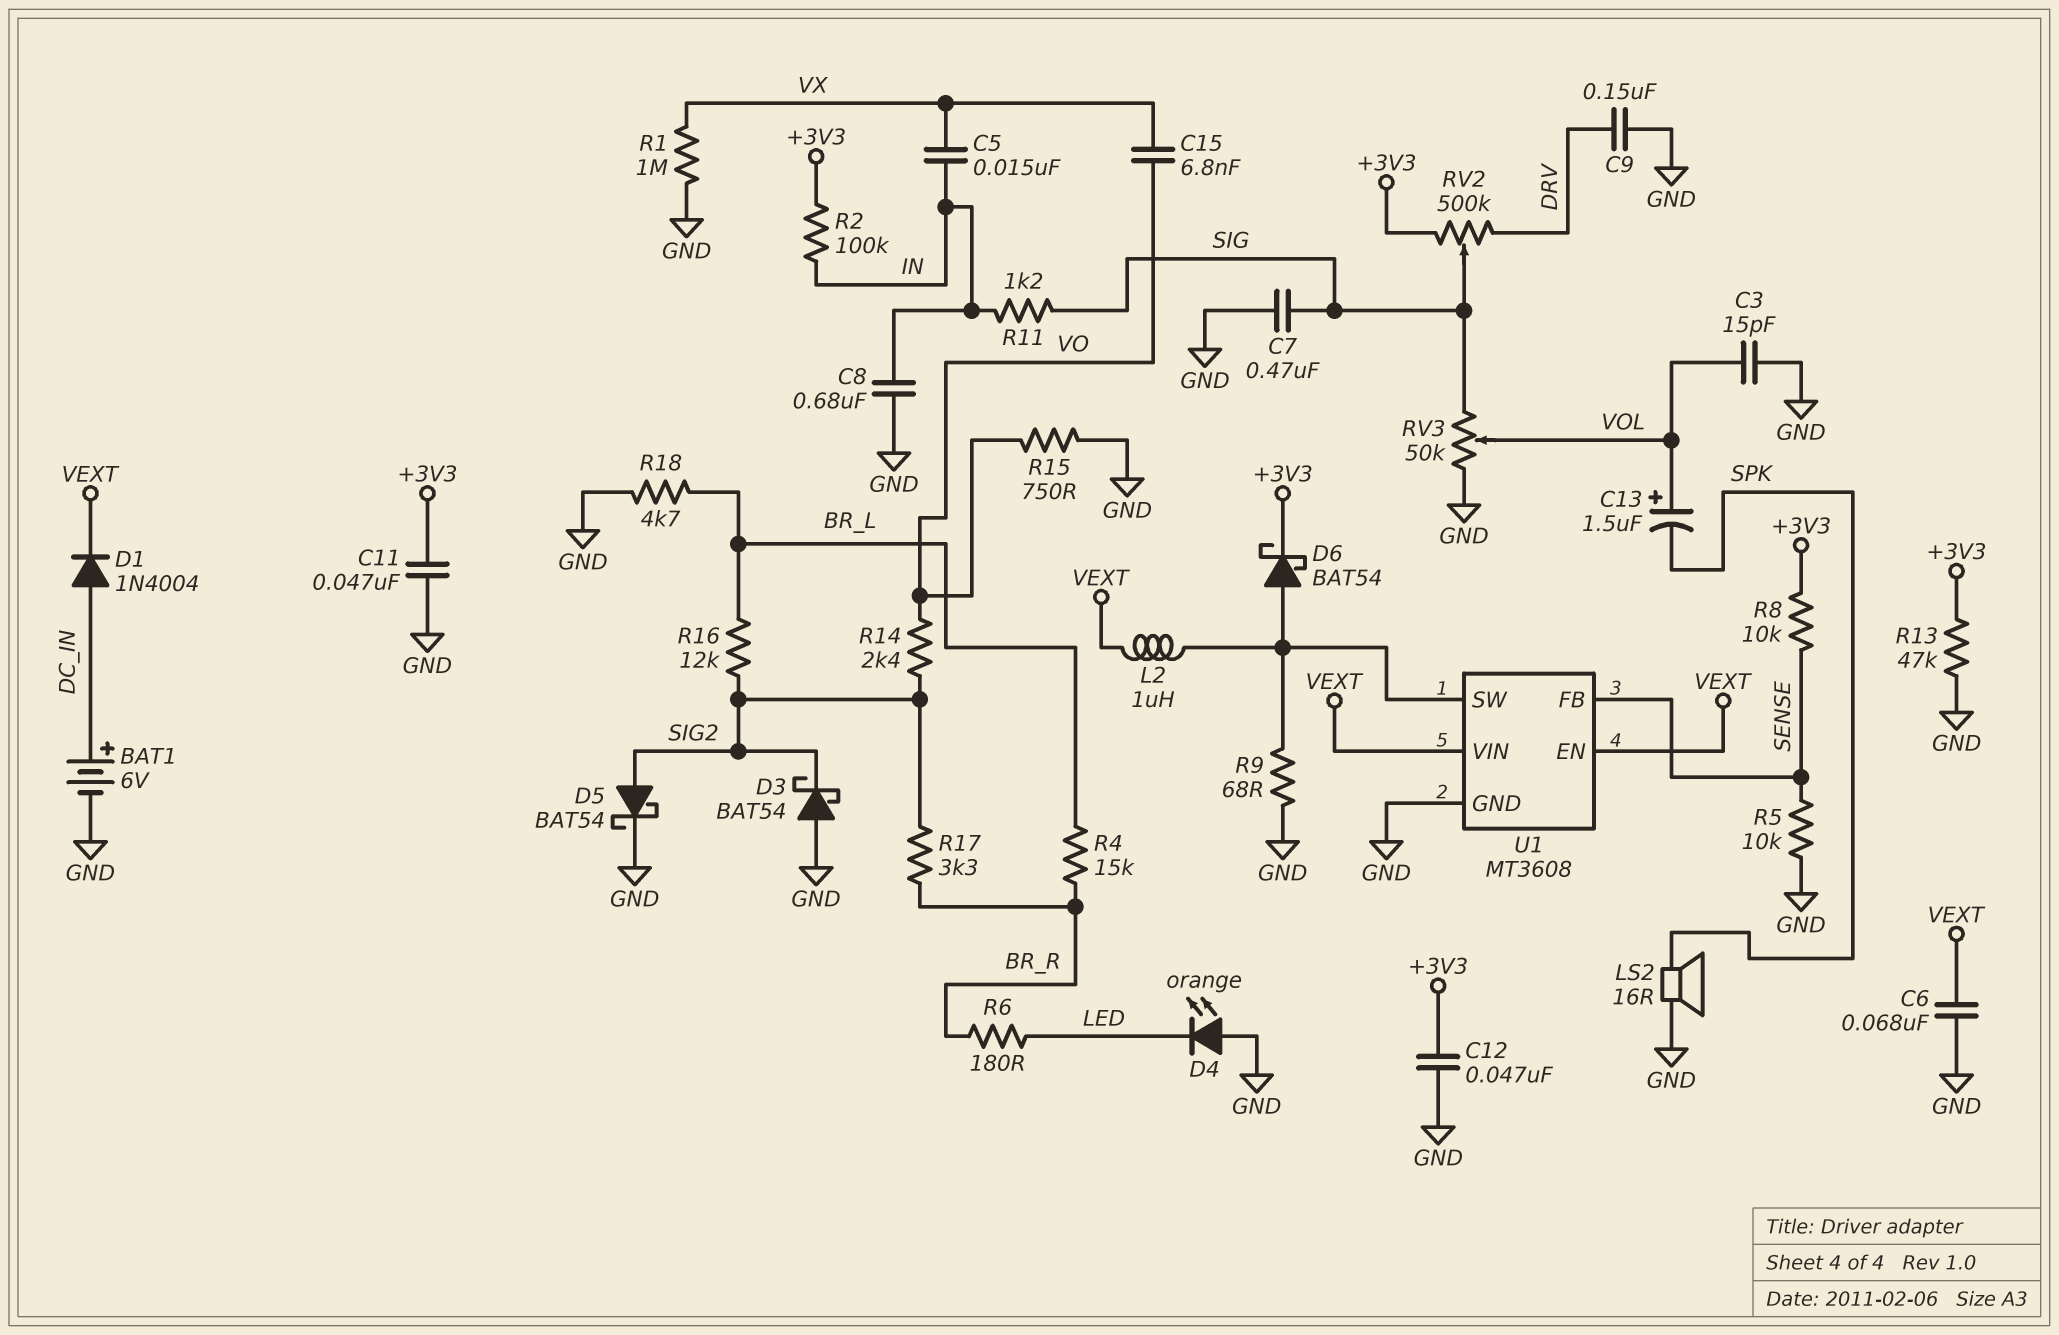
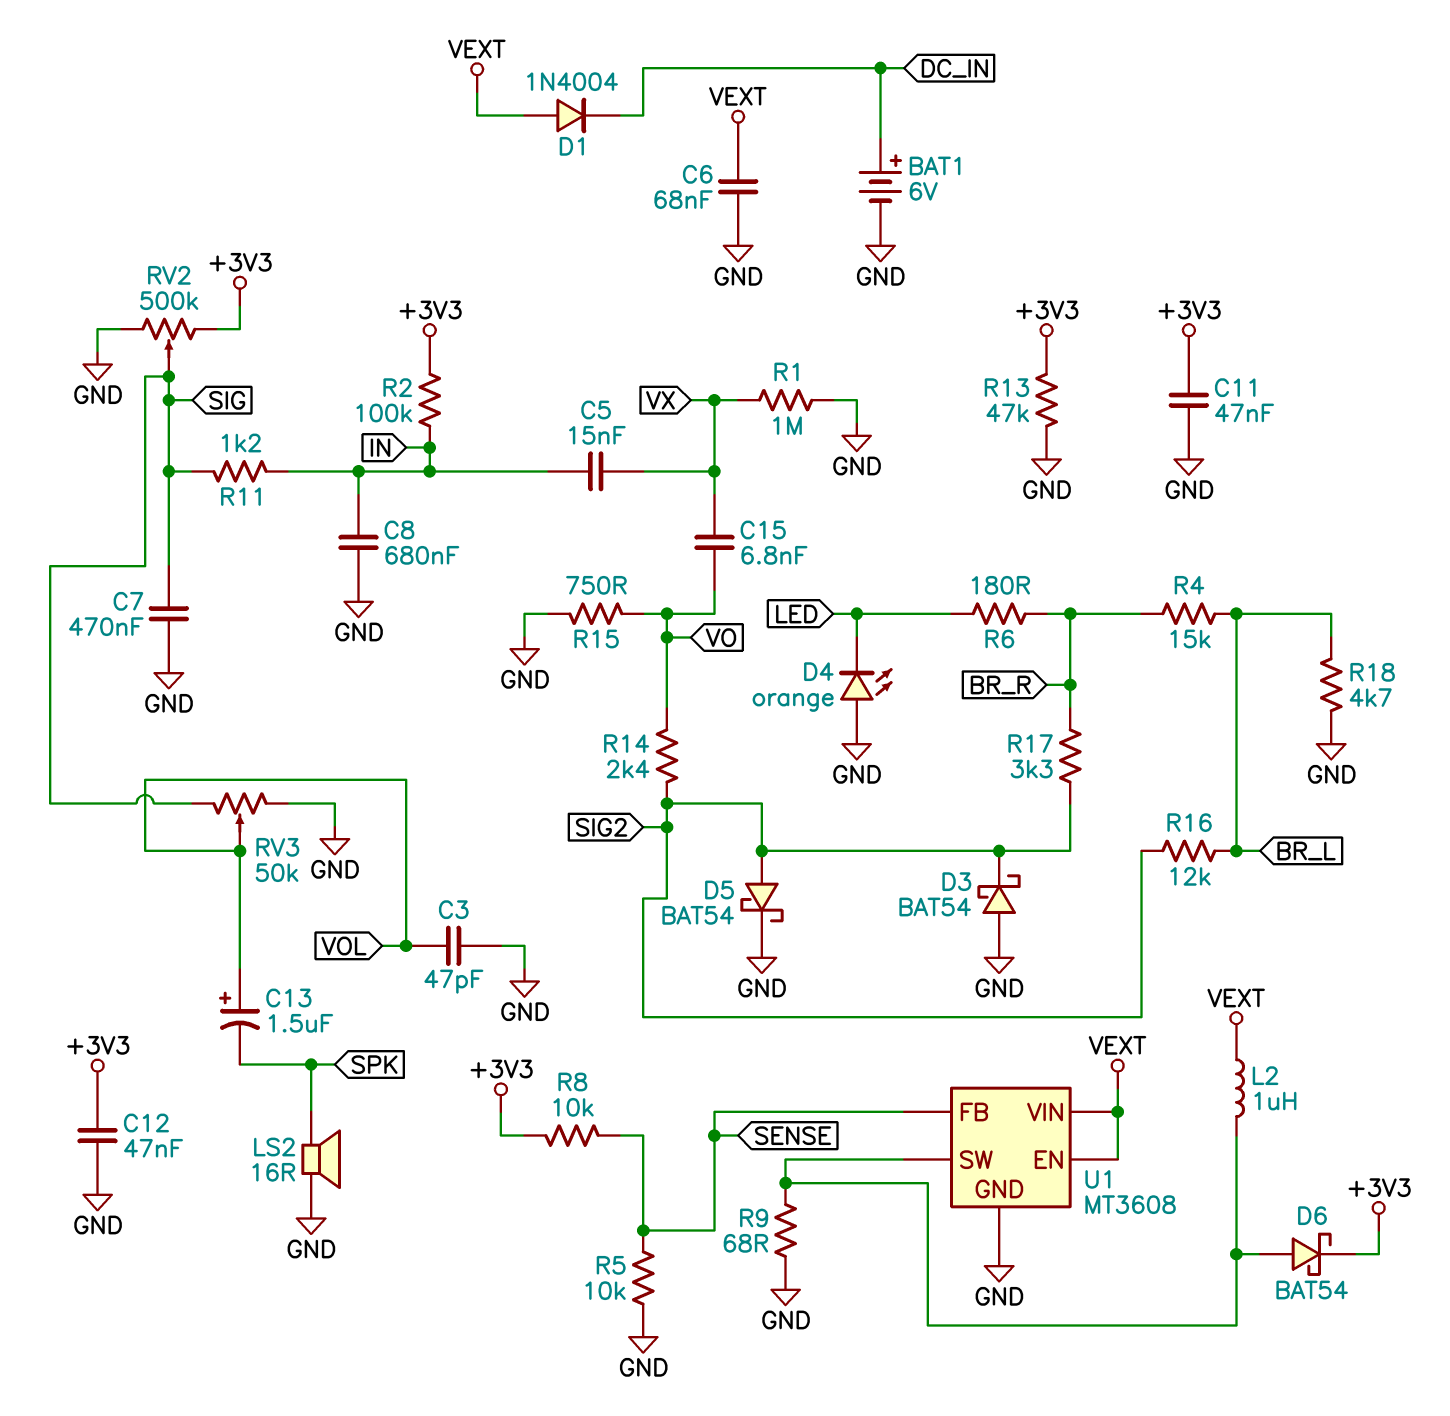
C3: 15pF (GND, VOL) -> 47pF (GND, VOL)
C9: 150nF (DRV, GND) -> none
D1: diode 1N4004 (A DC_IN, K VEXT) -> diode 1N4004 (A VEXT, K DC_IN)
RV2: 500k (+3V3, DRV, wiper SIG) -> 500k (+3V3, GND, wiper SIG)

